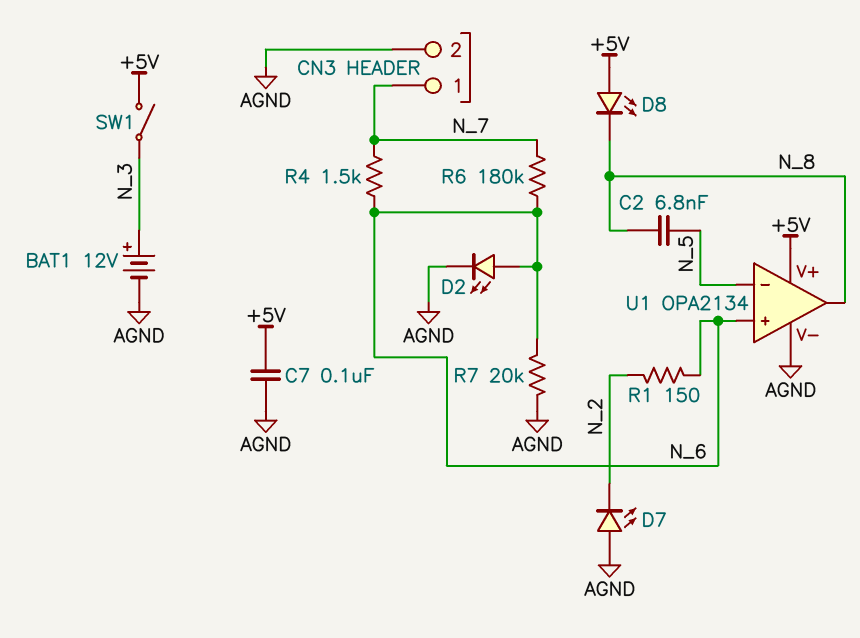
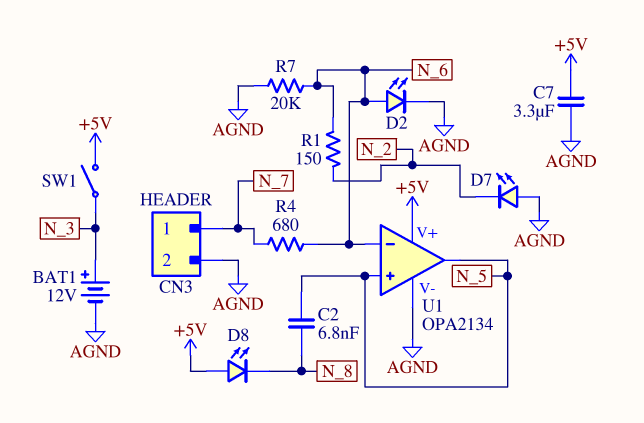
C7: 100nF (+5V, AGND) -> 3.3uF (+5V, AGND)
R4: 1.5k (N_6, N_7) -> 680 (N_6, N_7)
R6: 180k (N_6, N_7) -> none
U1 pin in+: N_6 -> N_5
U1 pin in-: N_5 -> N_6
U1 pin out: N_8 -> N_5

